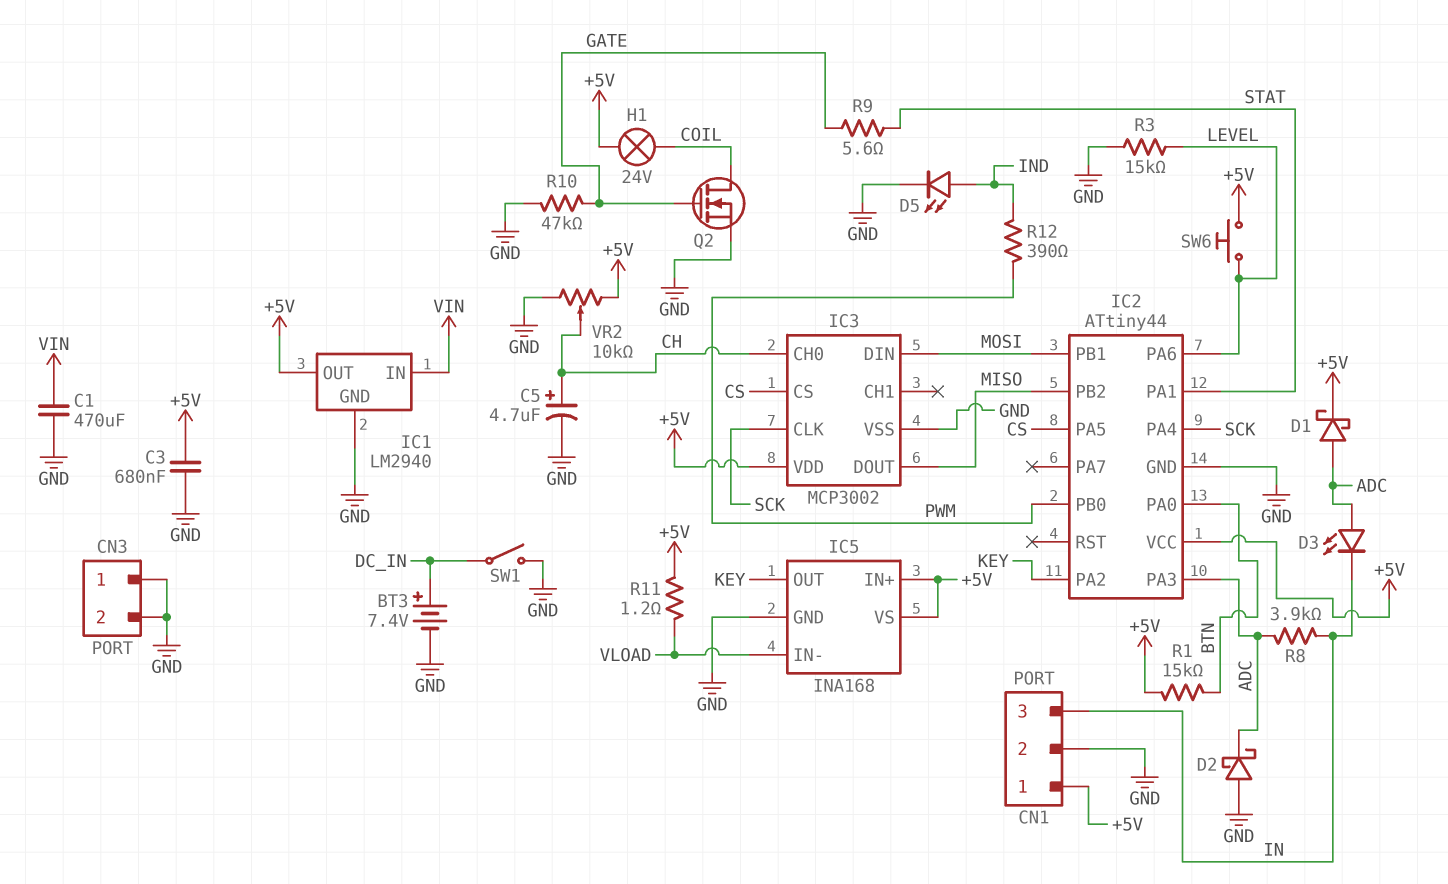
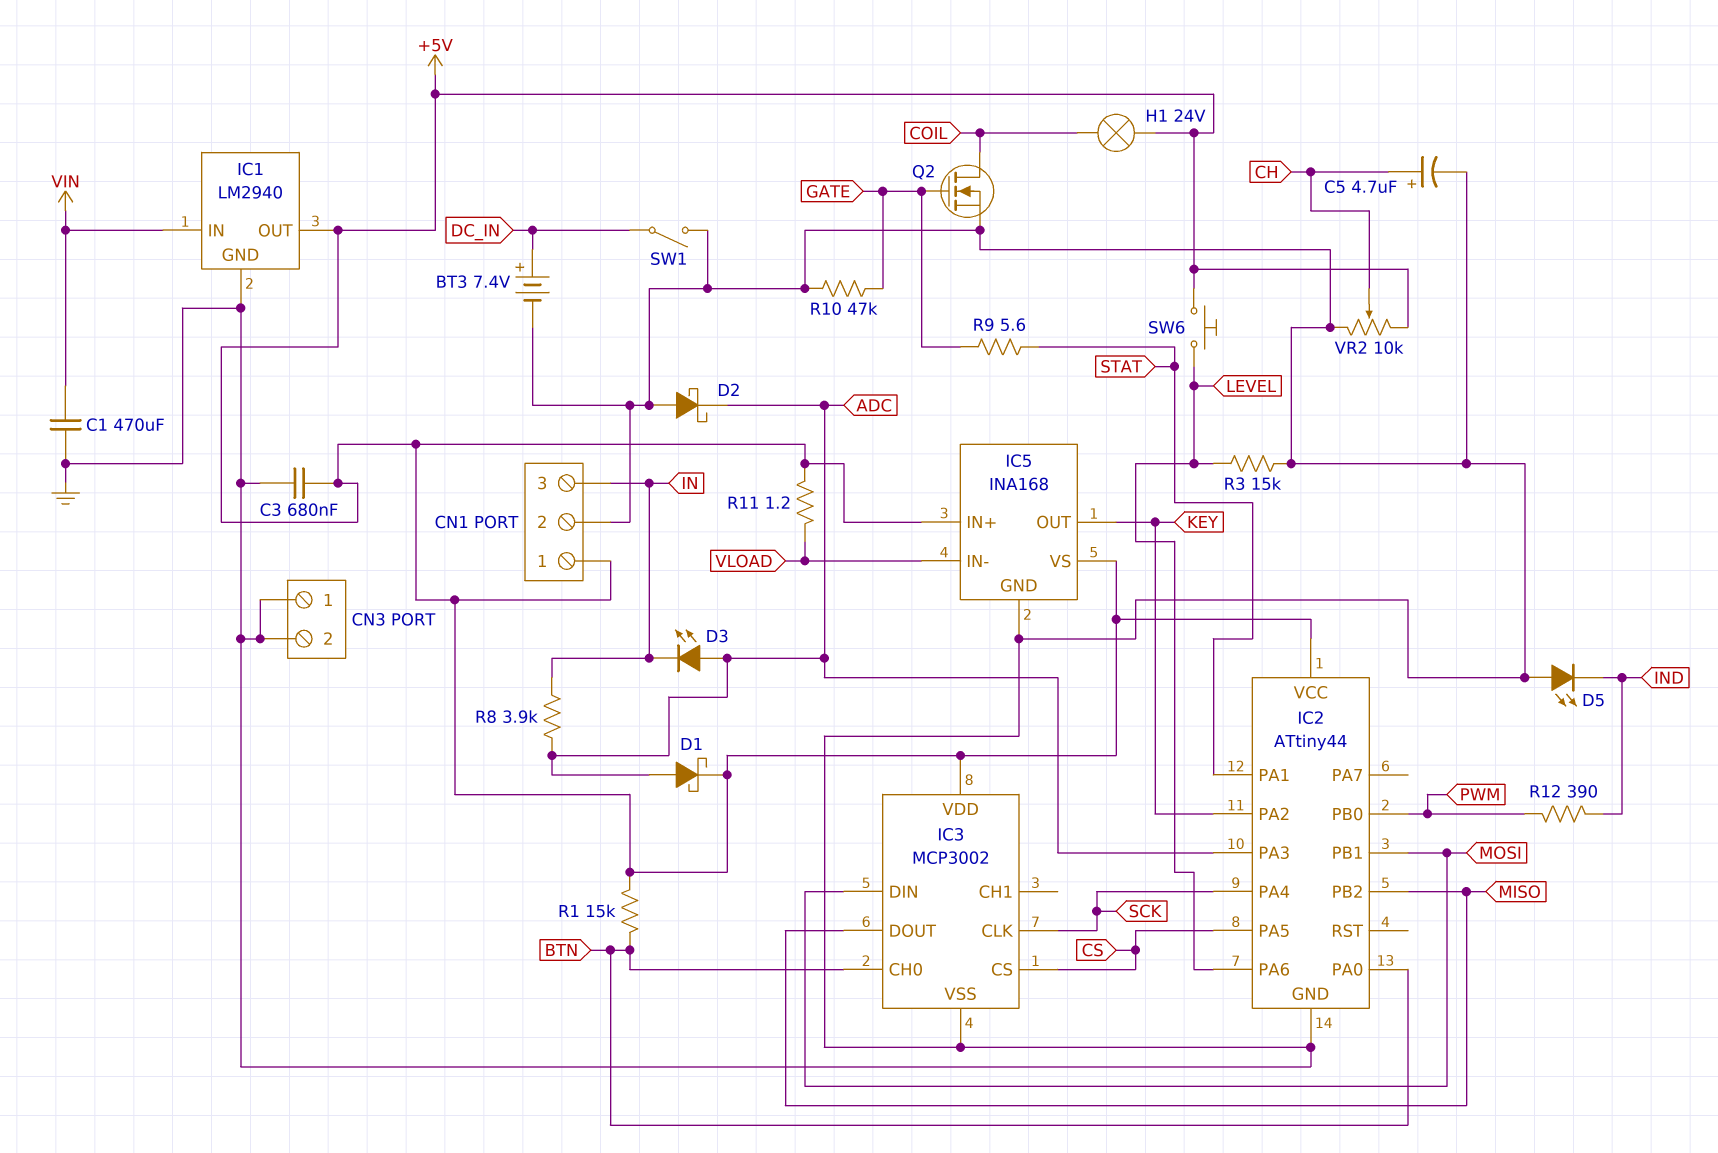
D5: LED (A IND, K GND) -> LED (A GND, K IND)
IC3 pin CH0: CH -> BTN

